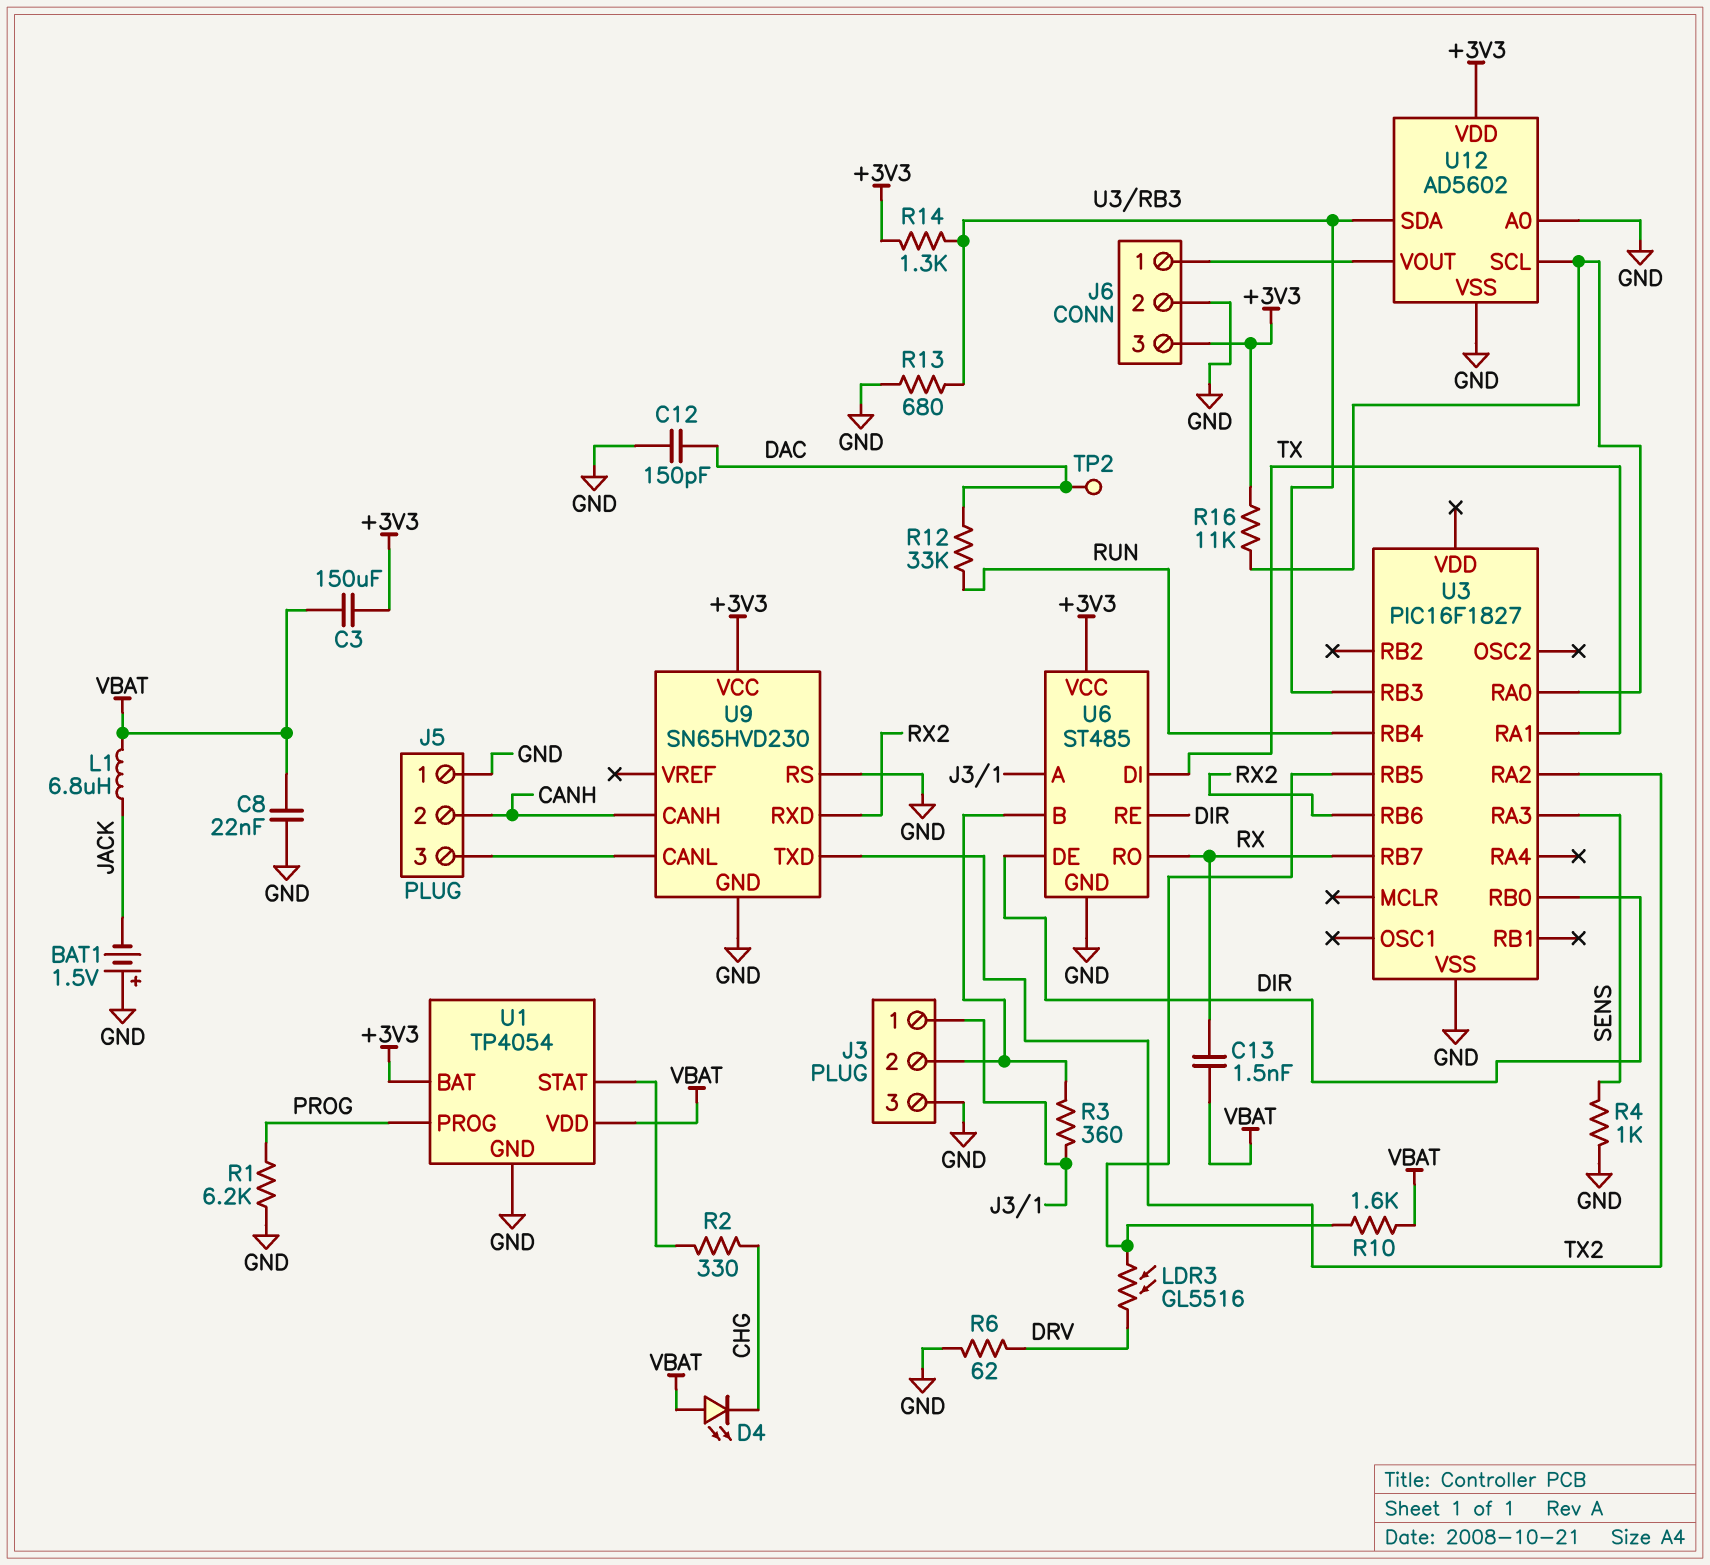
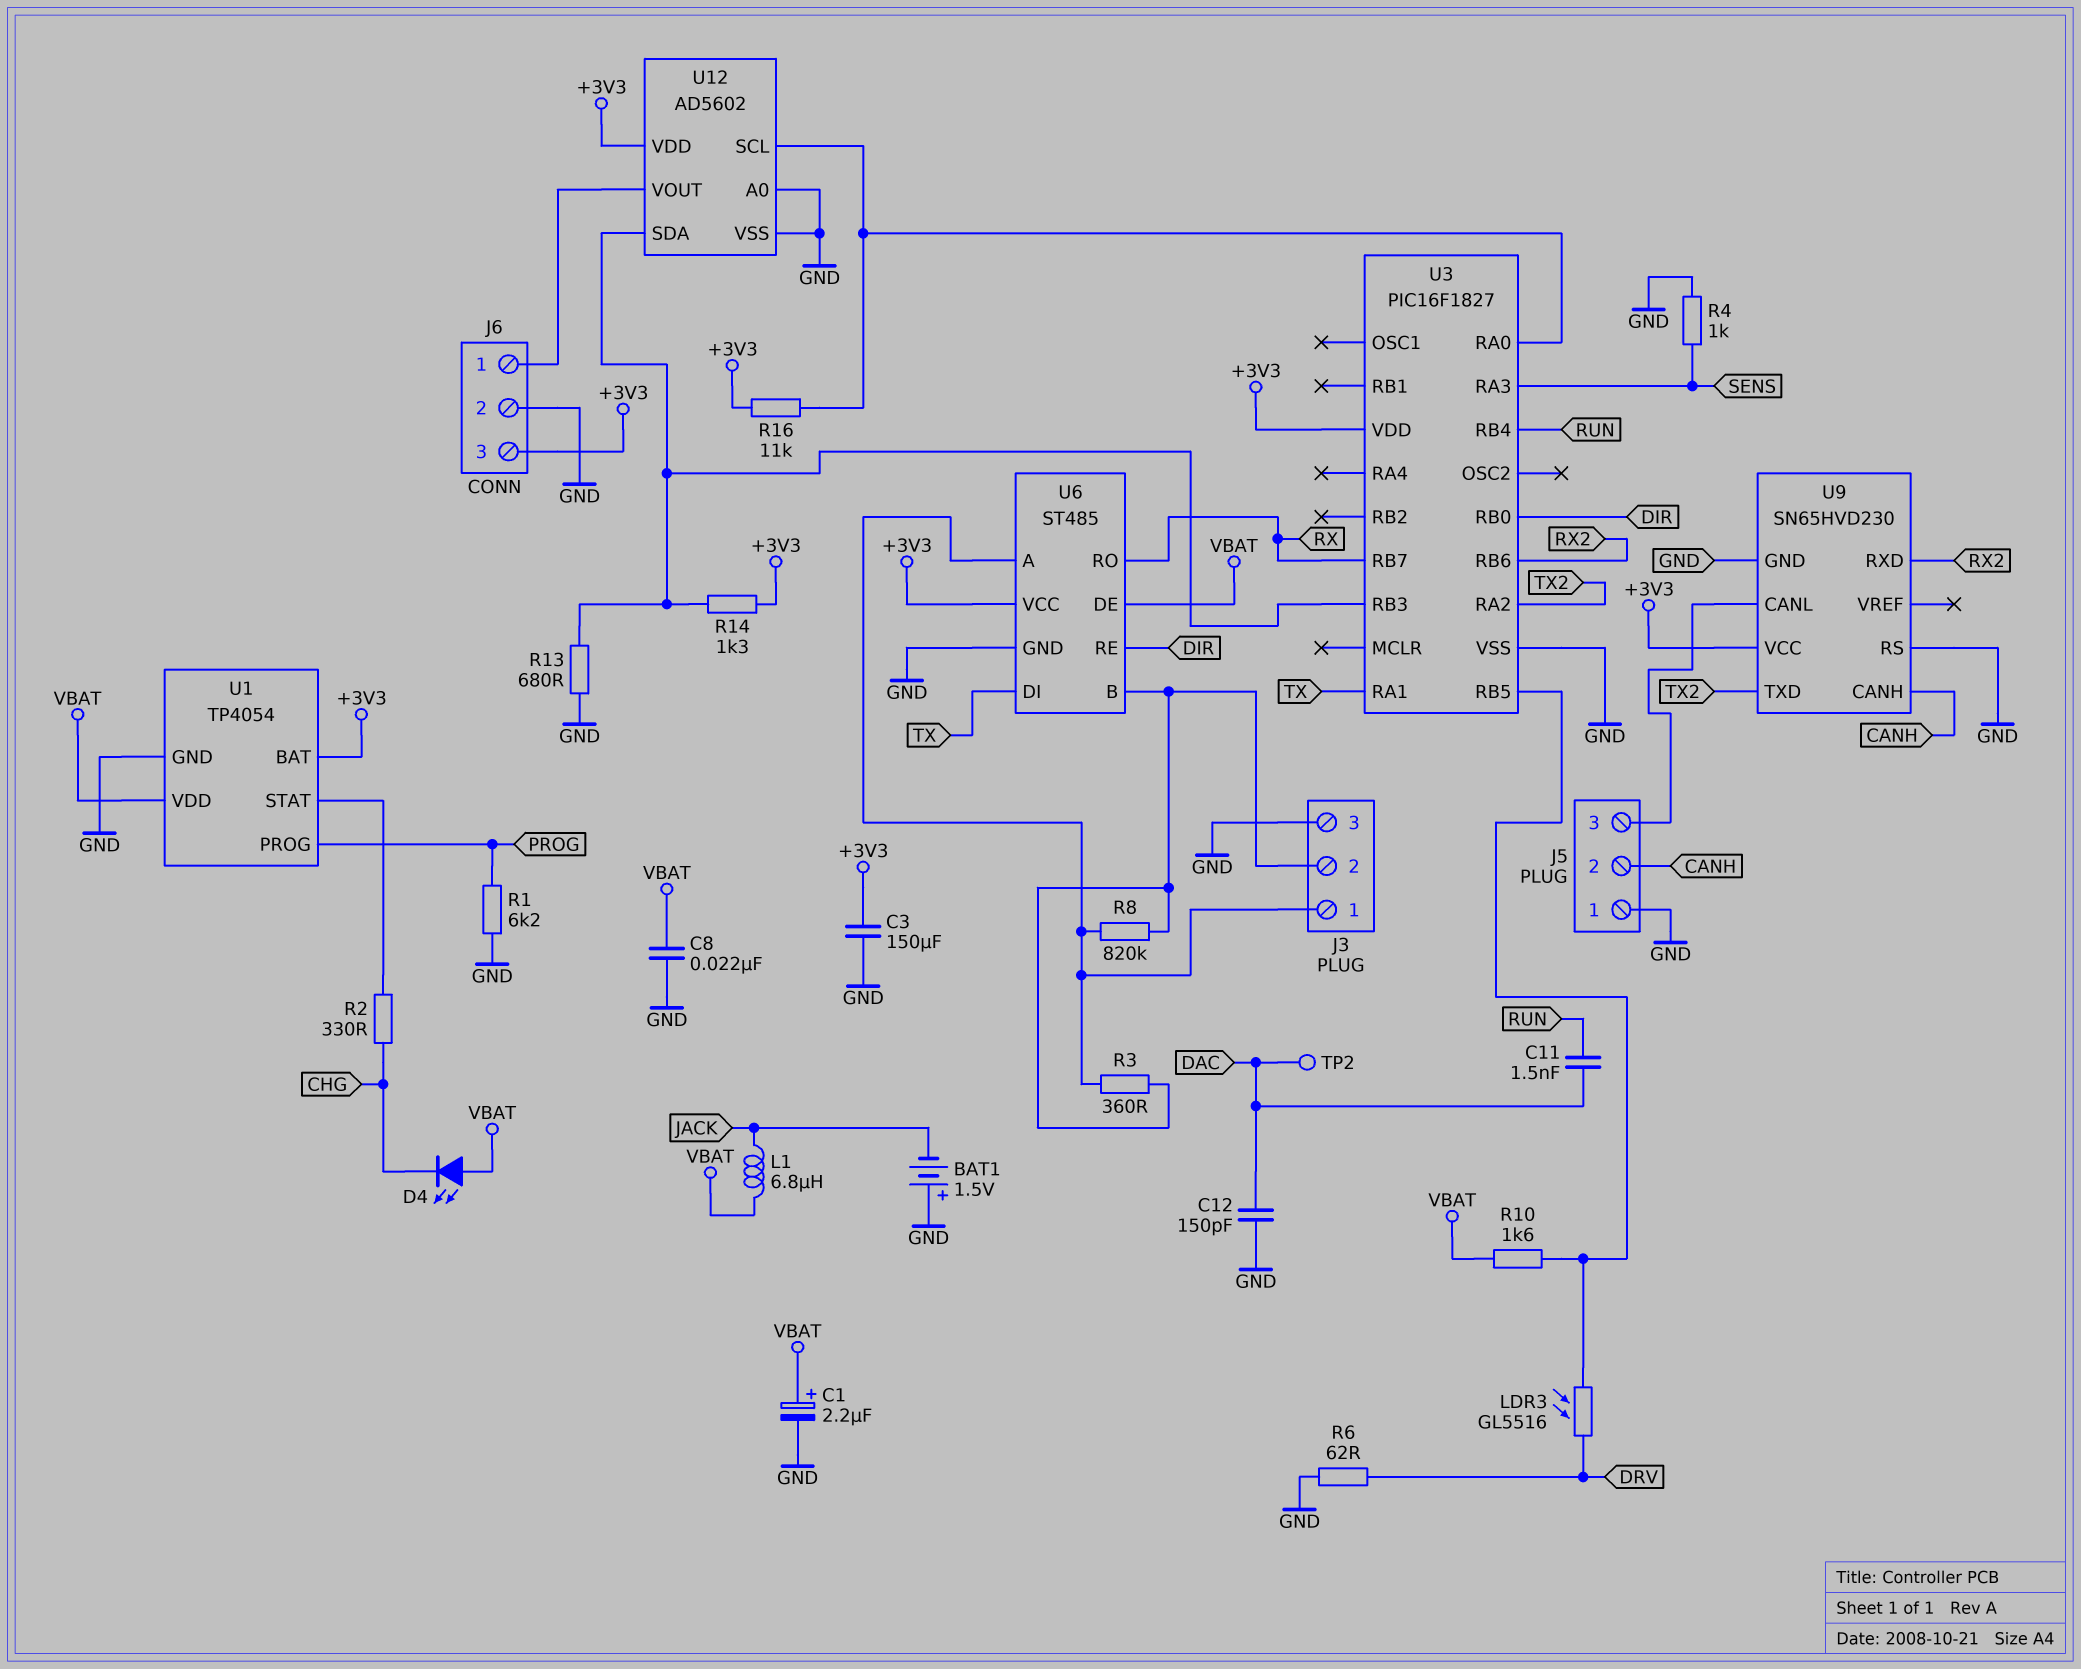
C1: none -> 2.2uF (plus VBAT, minus GND)
C3: 150uF (+3V3, VBAT) -> 150uF (+3V3, GND)
C11: none -> 1.5nF (DAC, RUN)
C13: 1.5nF (RX, VBAT) -> none
R8: none -> 820k (J3/1, J3/2)
R12: 33k (DAC, RUN) -> none
U3 pin VDD: none -> +3V3
U6 pin DE: DIR -> VBAT

